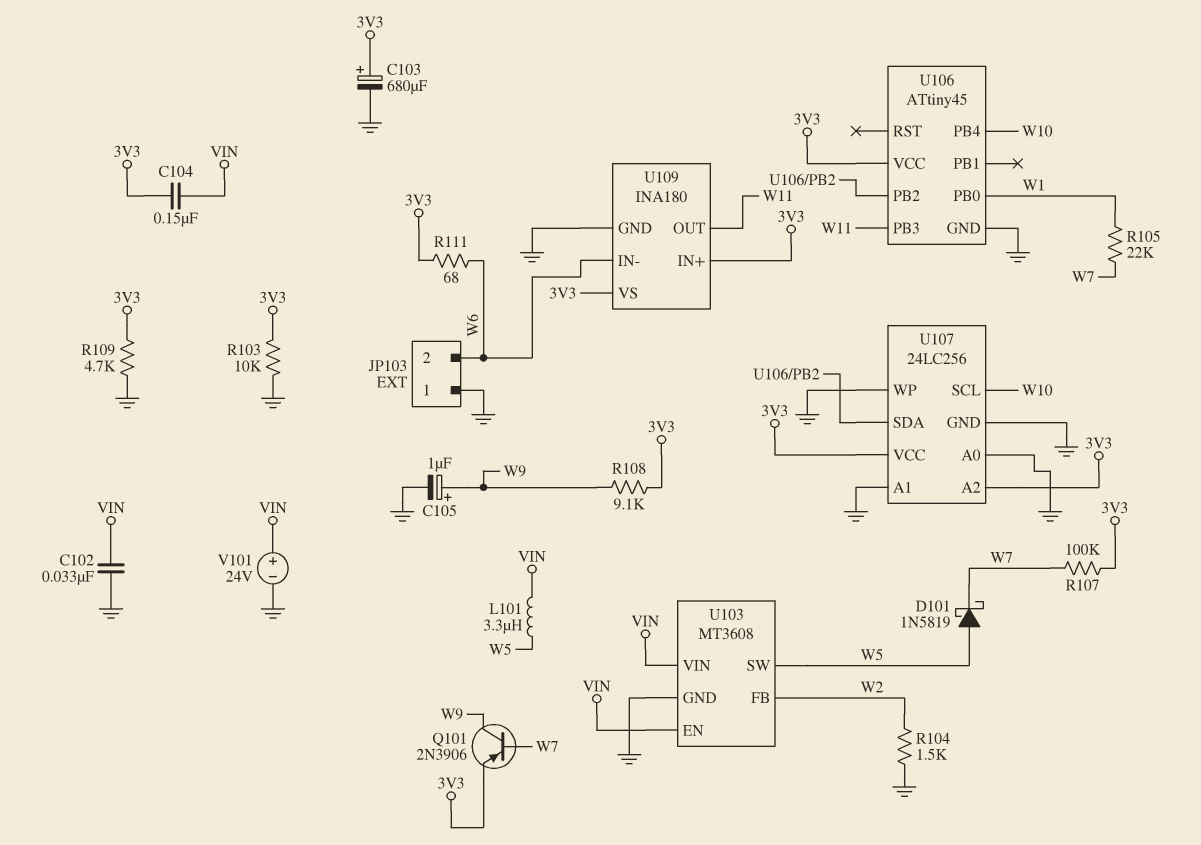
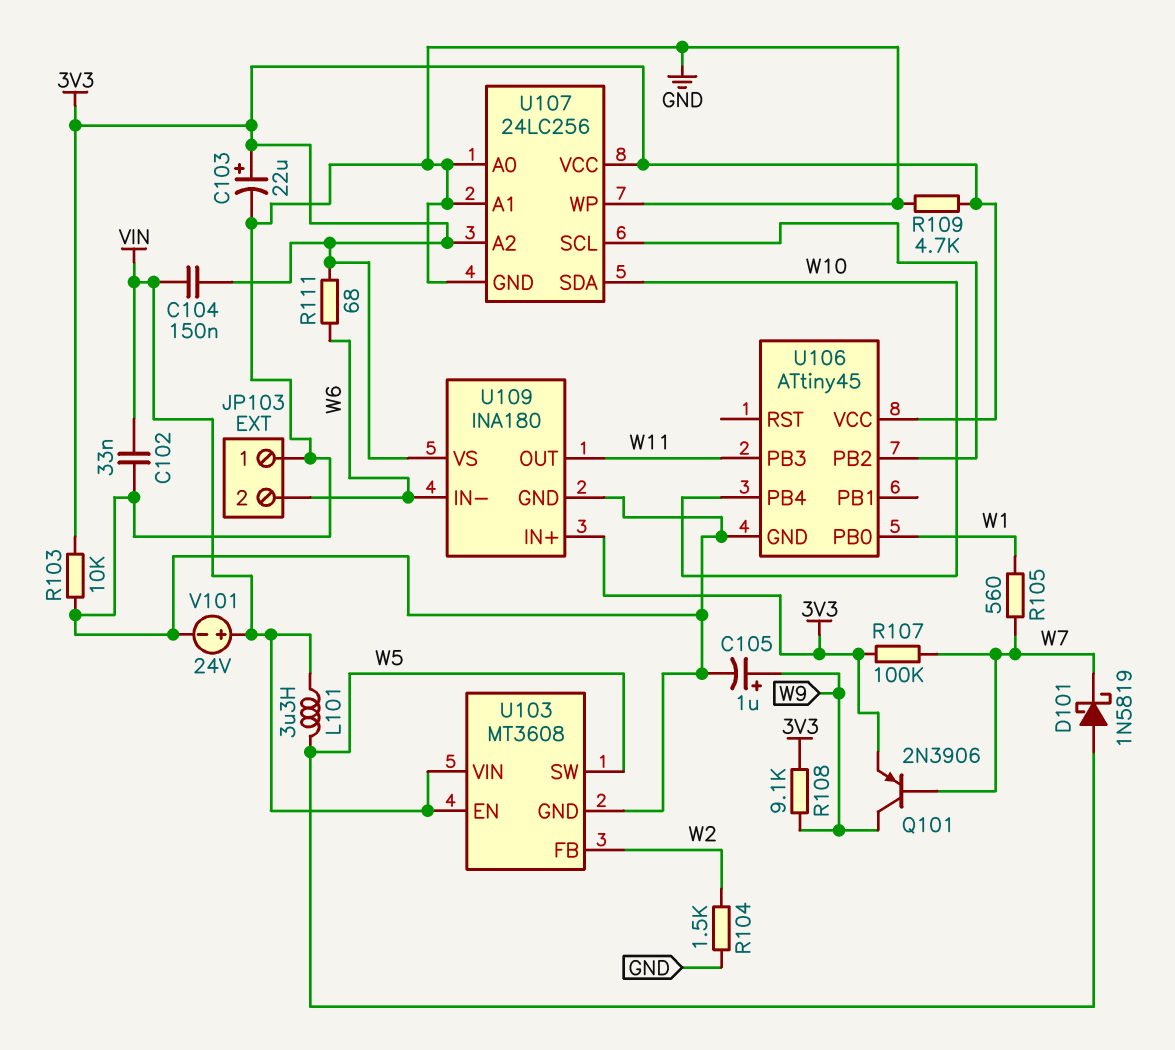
C103: 680uF (plus 3V3, minus GND) -> 22uF (plus 3V3, minus GND)
R105: 22k (W1, W7) -> 560 (W1, W7)
U107 pin SCL: W10 -> U106/PB2
U107 pin SDA: U106/PB2 -> W10

